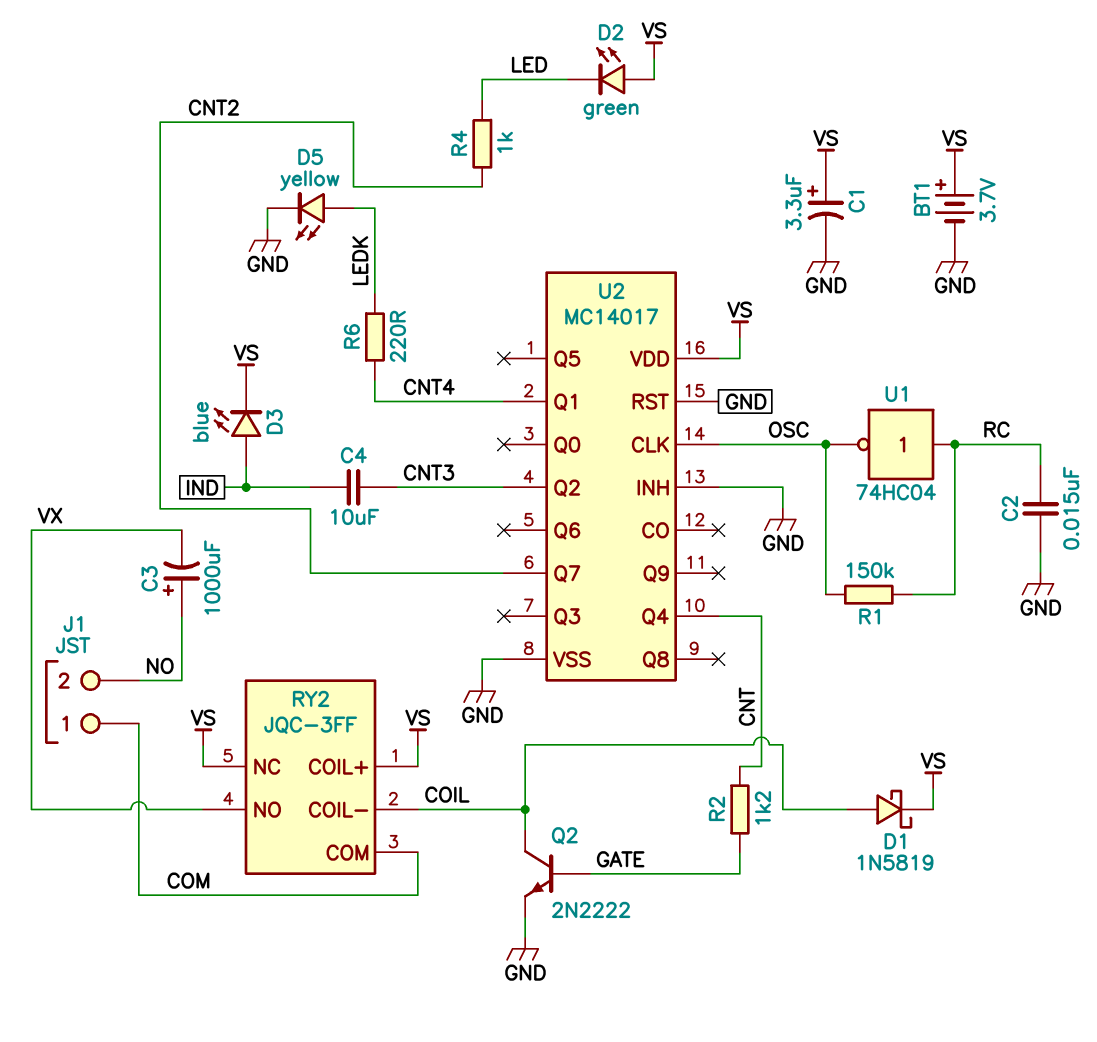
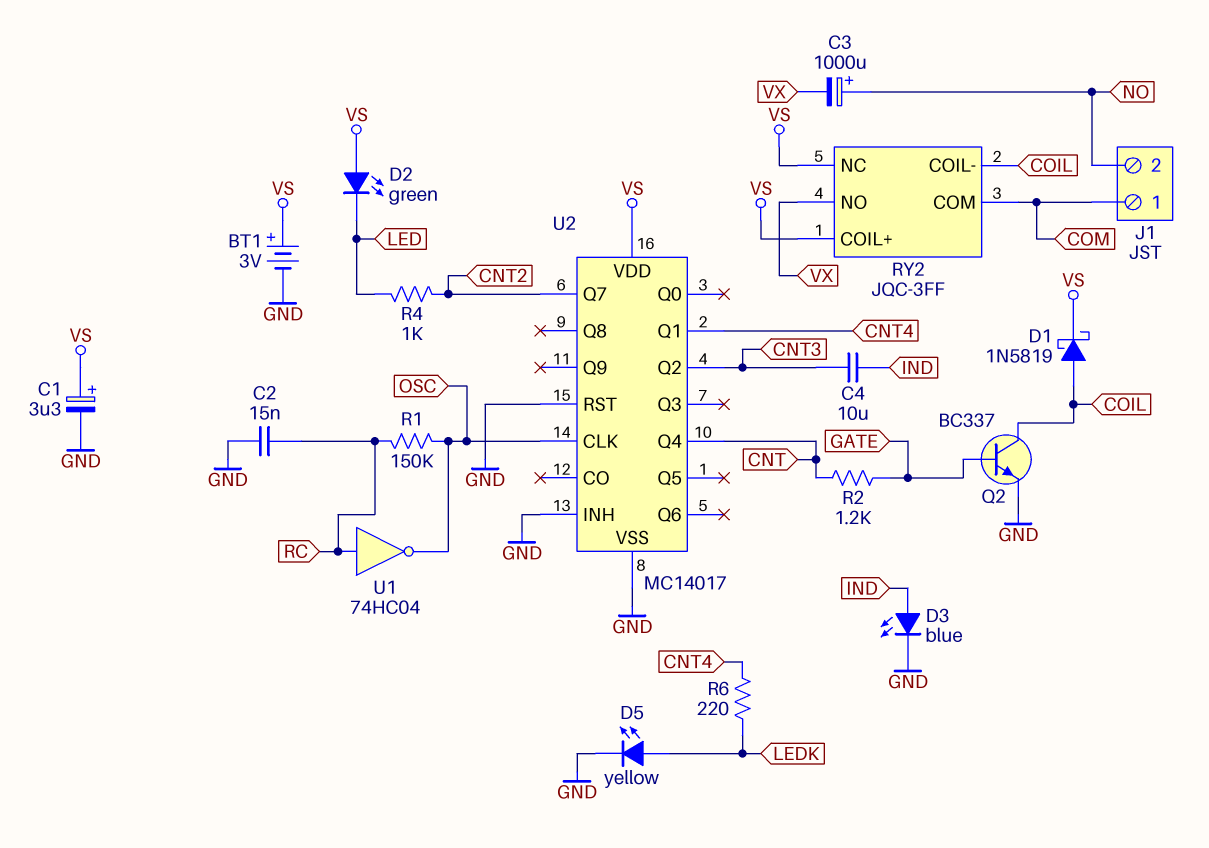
BT1: 3.7V (plus VS, minus GND) -> 3V (plus VS, minus GND)
D3: LED blue (A IND, K VS) -> LED blue (A IND, K GND)
Q2: NPN 2N2222 (B GATE, C COIL, E GND) -> NPN BC337 (B GATE, C COIL, E GND)

